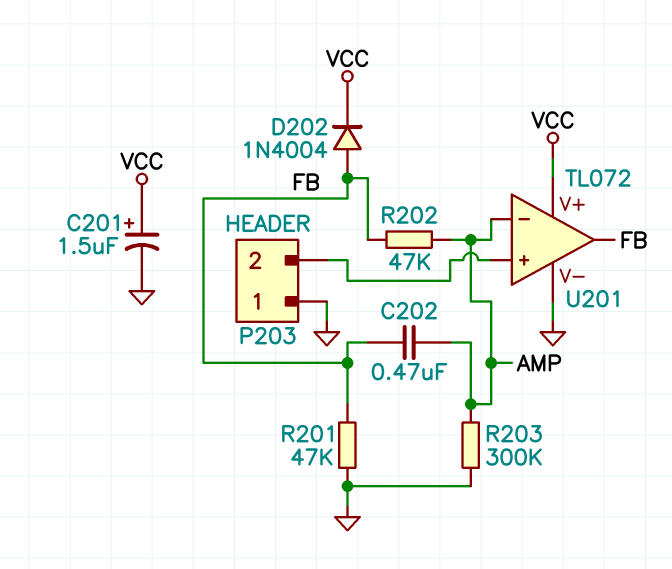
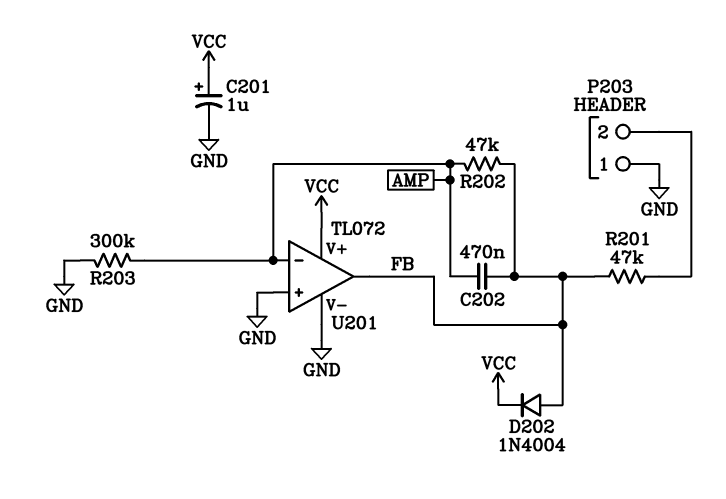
C201: 1.5uF (plus VCC, minus GND) -> 1uF (plus VCC, minus GND)
R201: 47k (FB, GND) -> 47k (FB, P203/2)
U201 pin in+: P203/2 -> GND

